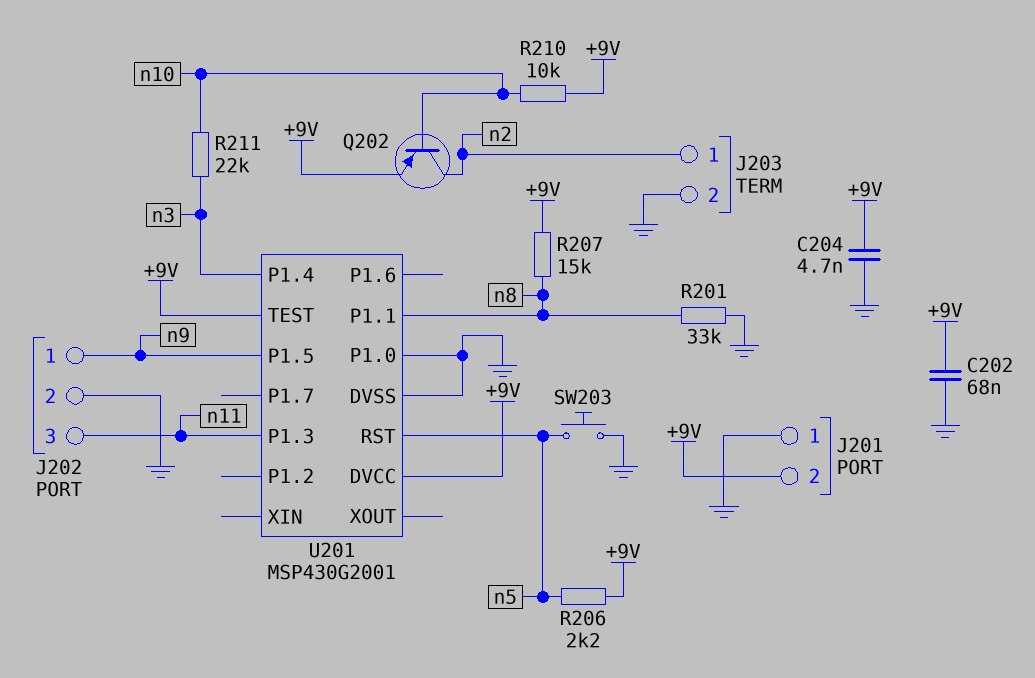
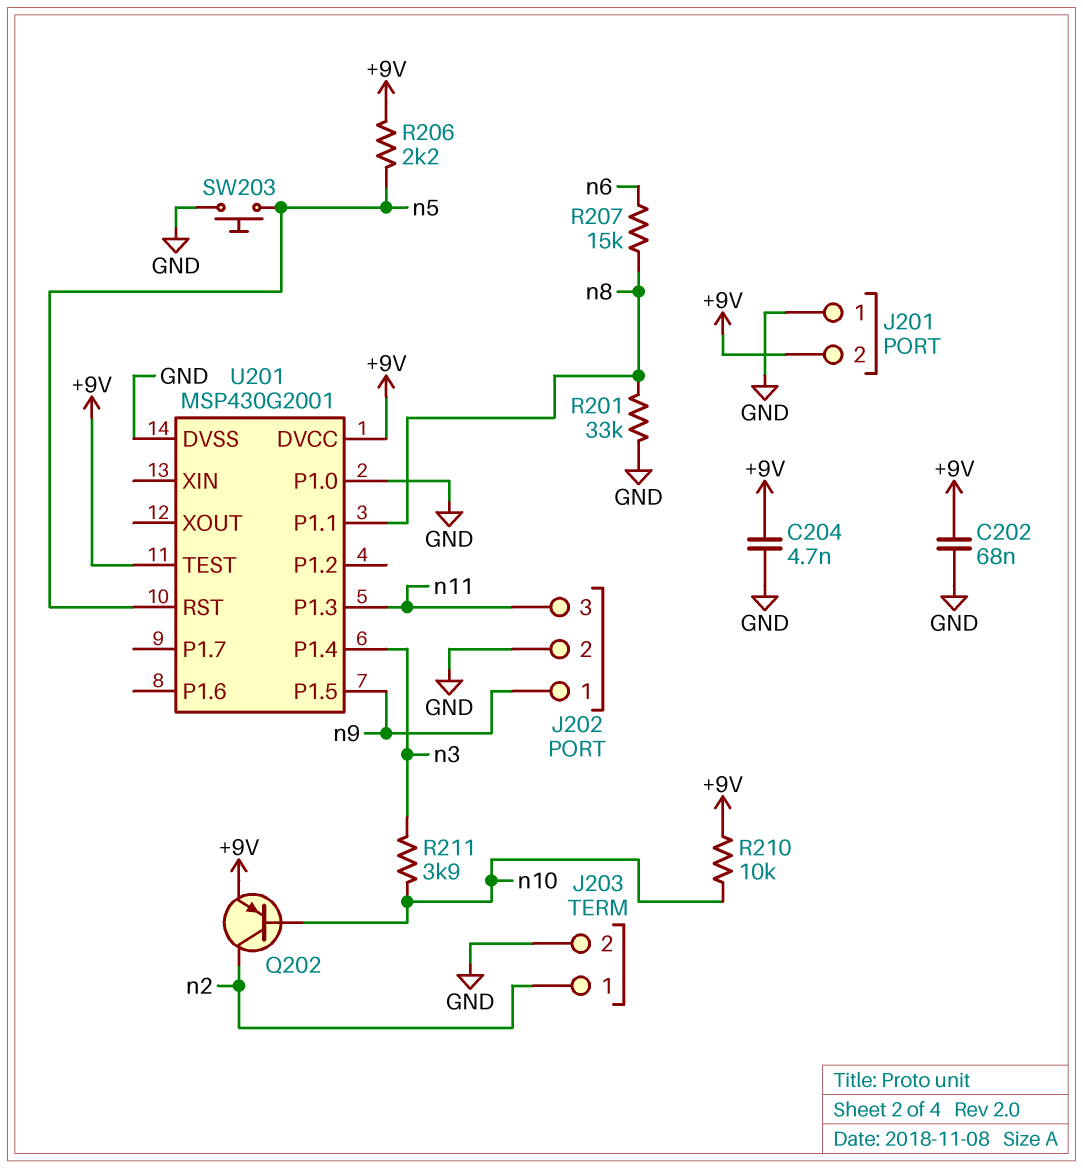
R207: 15k (+9V, n8) -> 15k (n6, n8)
R211: 22k (n3, n10) -> 3.9k (n3, n10)

